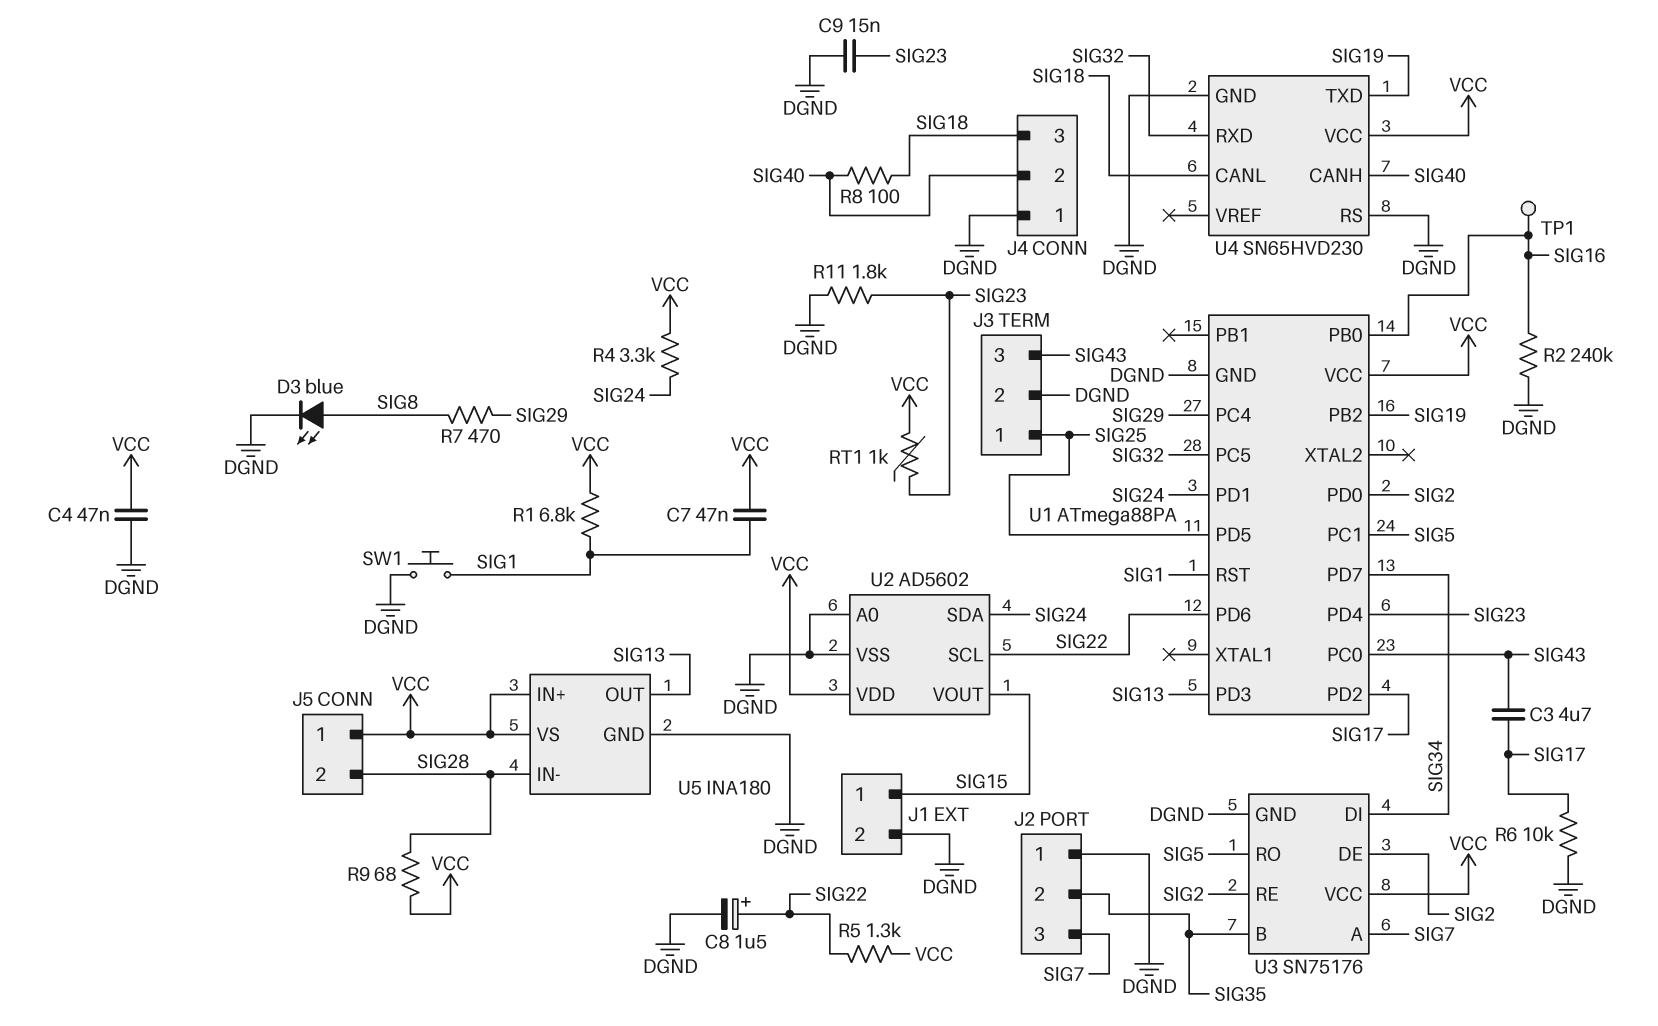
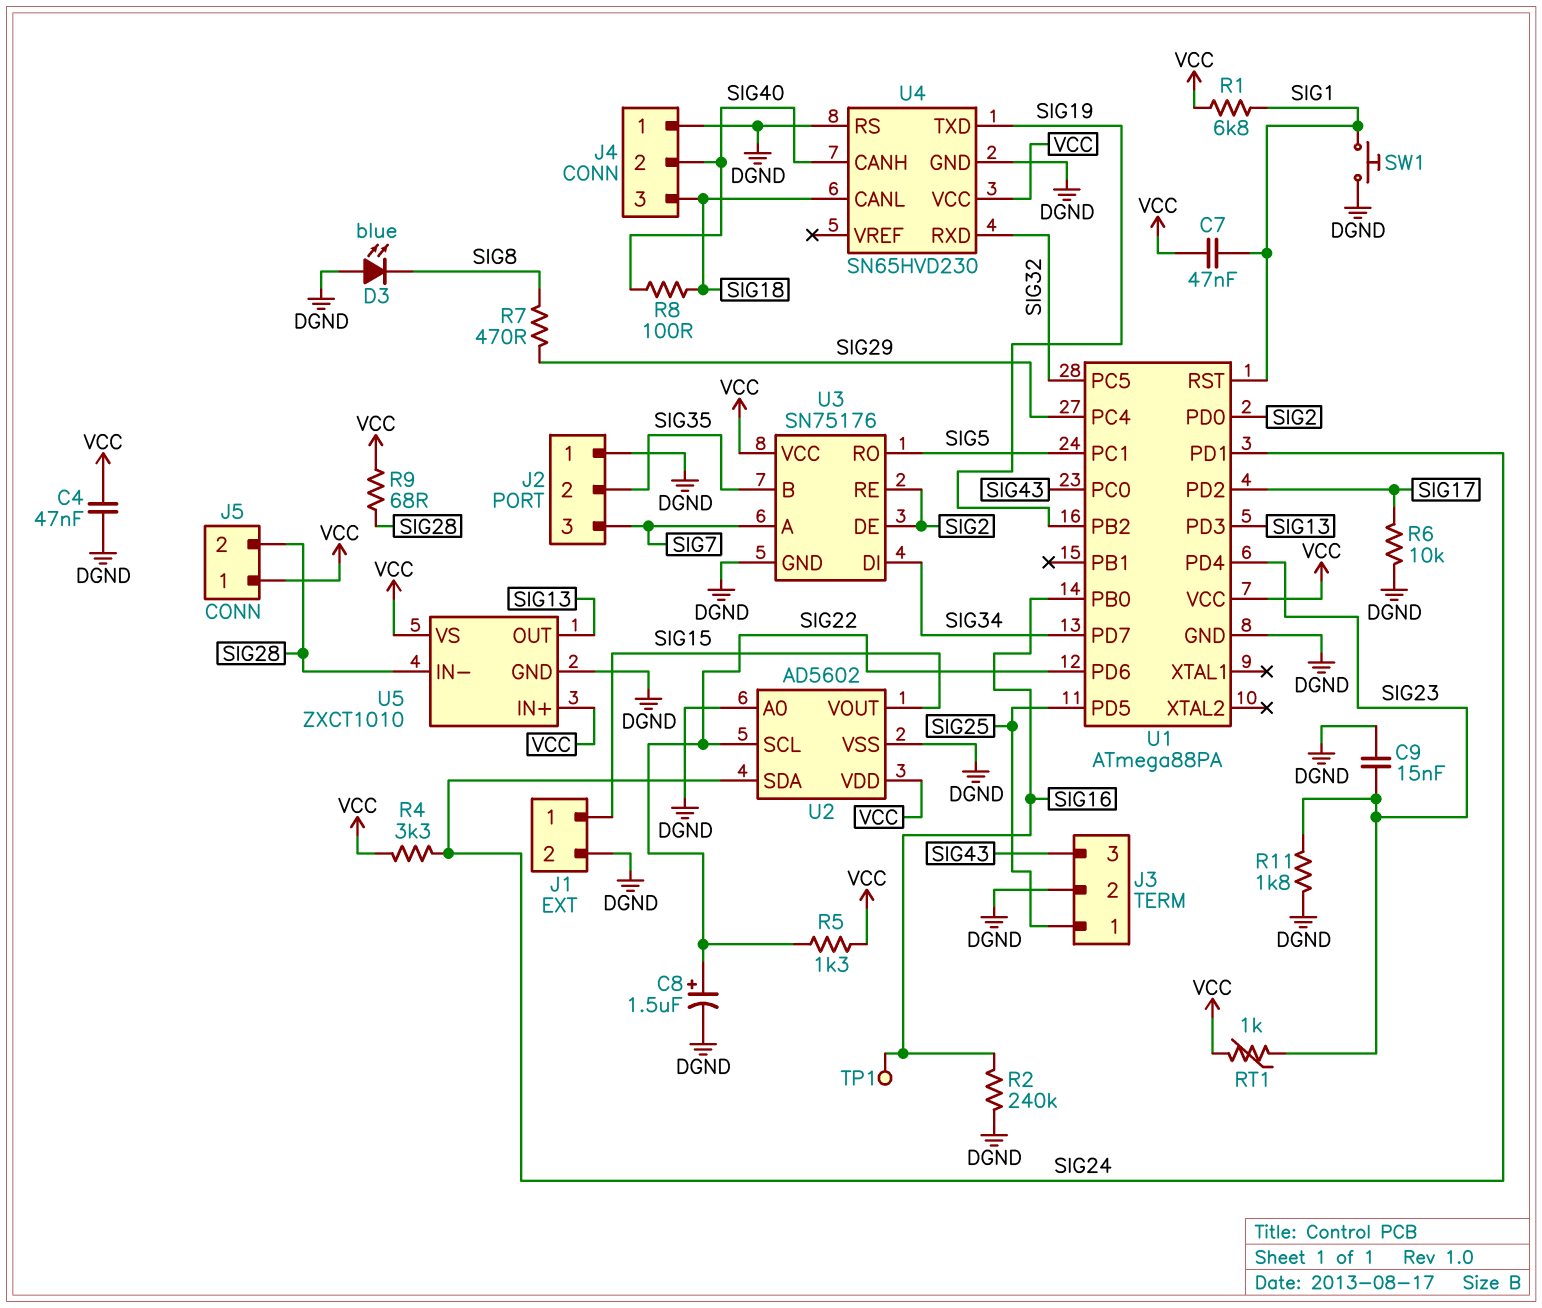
C3: 4.7uF (SIG17, SIG43) -> none
D3: LED blue (A SIG8, K DGND) -> LED blue (A DGND, K SIG8)
U5: INA180 -> ZXCT1010

